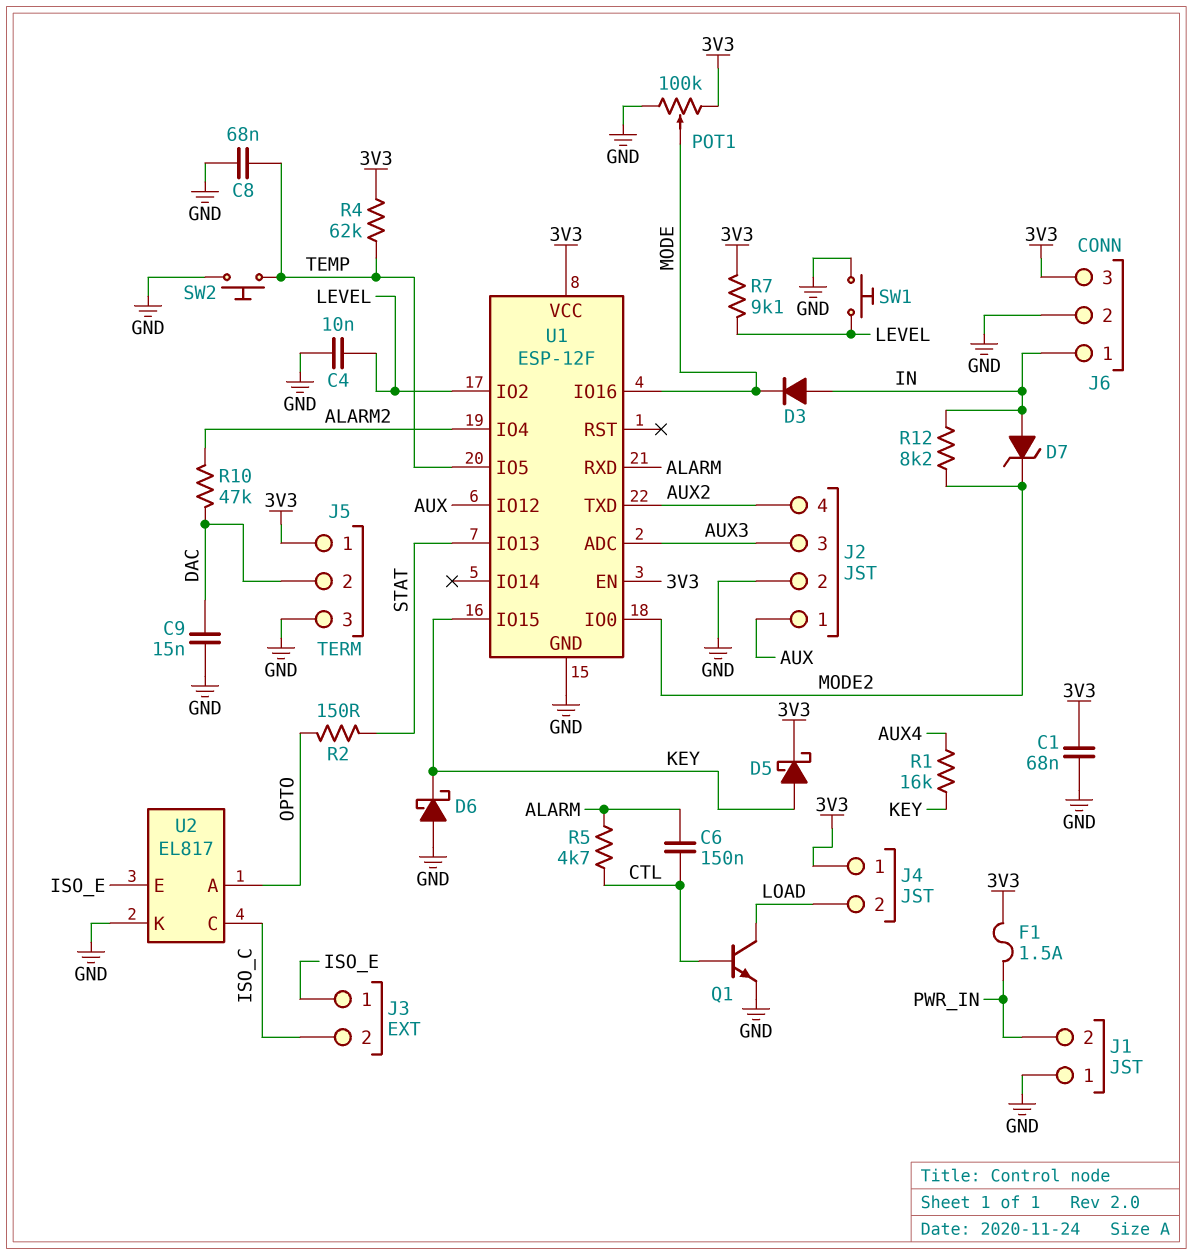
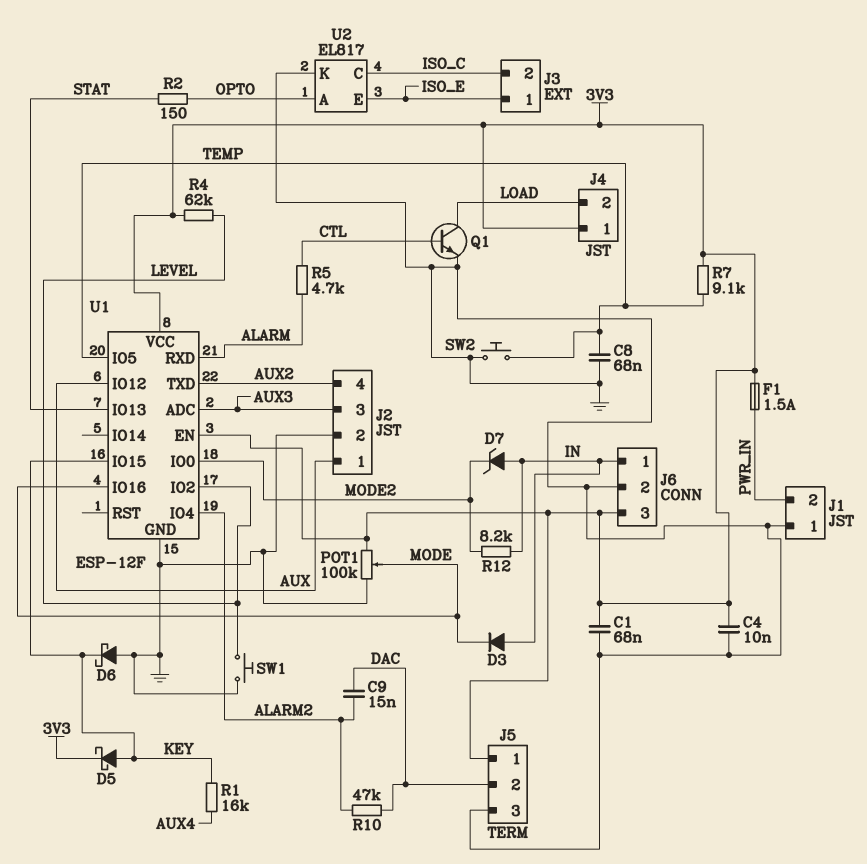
C4: 10nF (GND, LEVEL) -> 10nF (3V3, GND)
C6: 150nF (ALARM, CTL) -> none
C9: 15nF (DAC, GND) -> 15nF (ALARM2, DAC)
R4: 62k (3V3, TEMP) -> 62k (3V3, LEVEL)
R7: 9.1k (3V3, LEVEL) -> 9.1k (3V3, TEMP)

